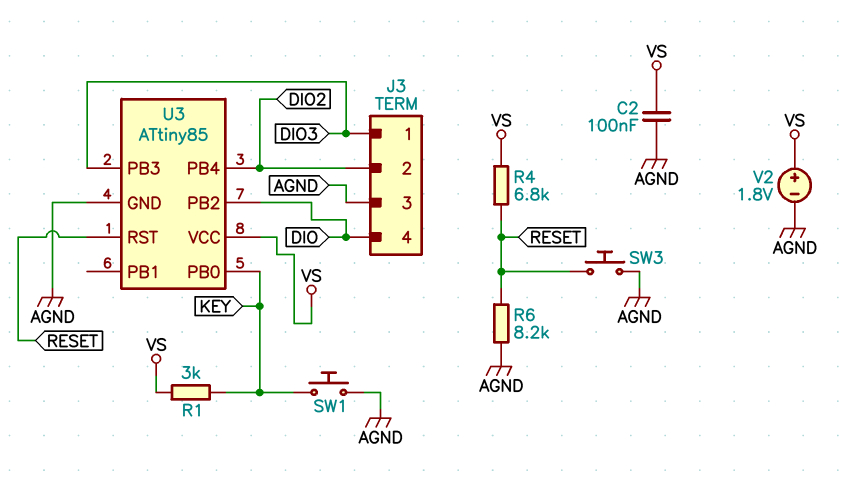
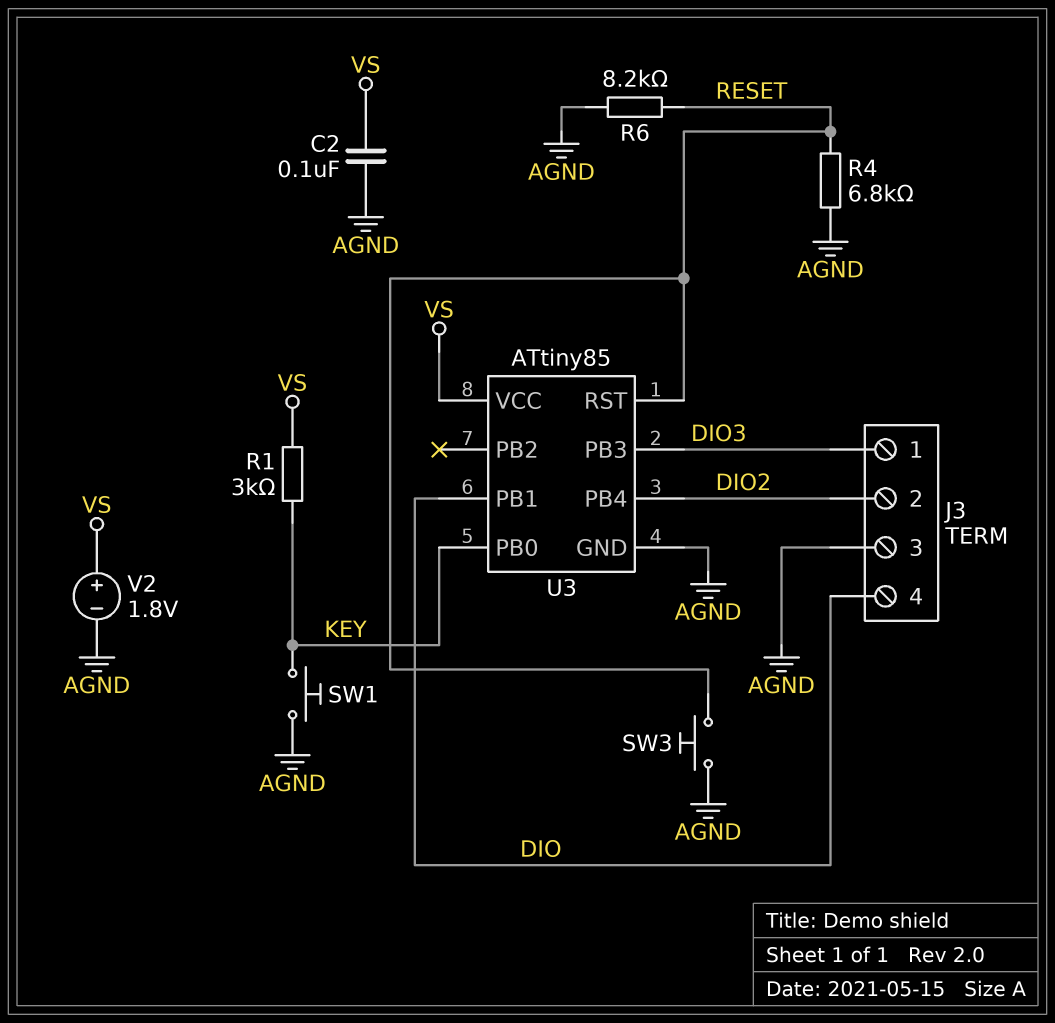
R4: 6.8k (RESET, VS) -> 6.8k (AGND, RESET)
U3 pin PB1: none -> DIO
U3 pin PB2: DIO -> none

